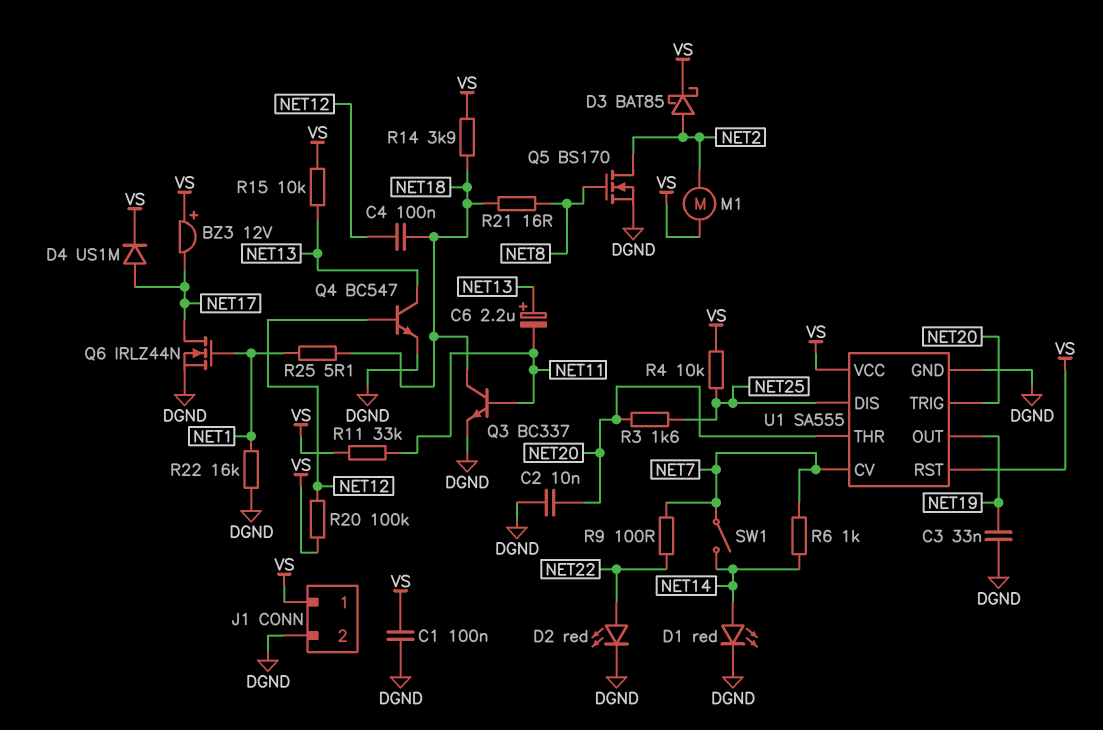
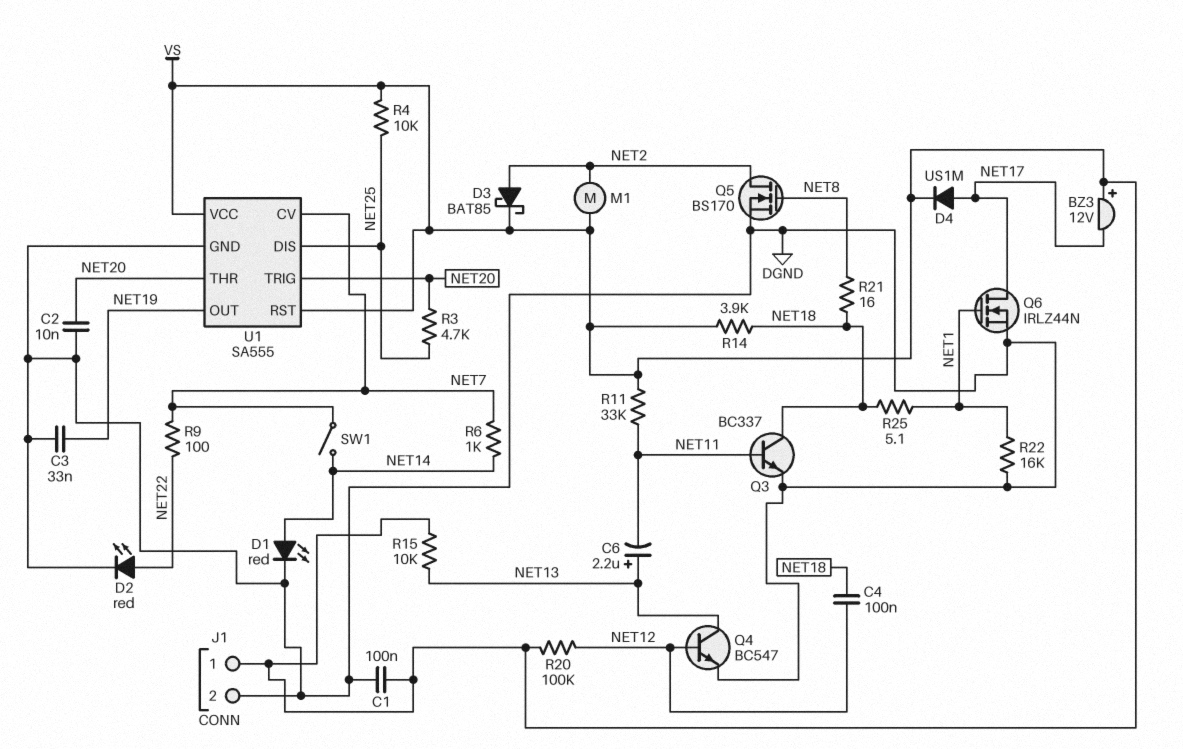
R3: 1.6k (NET20, NET25) -> 4.7k (NET20, NET25)

